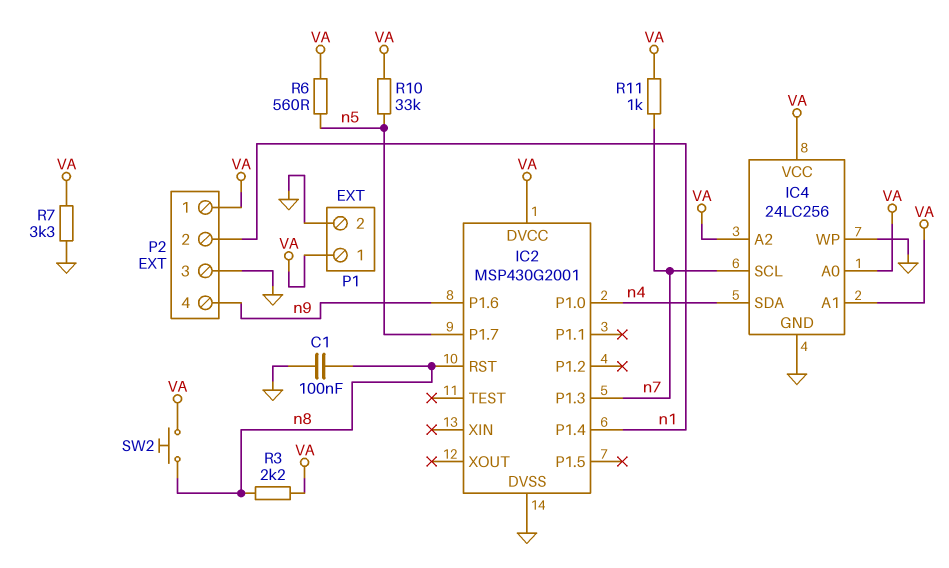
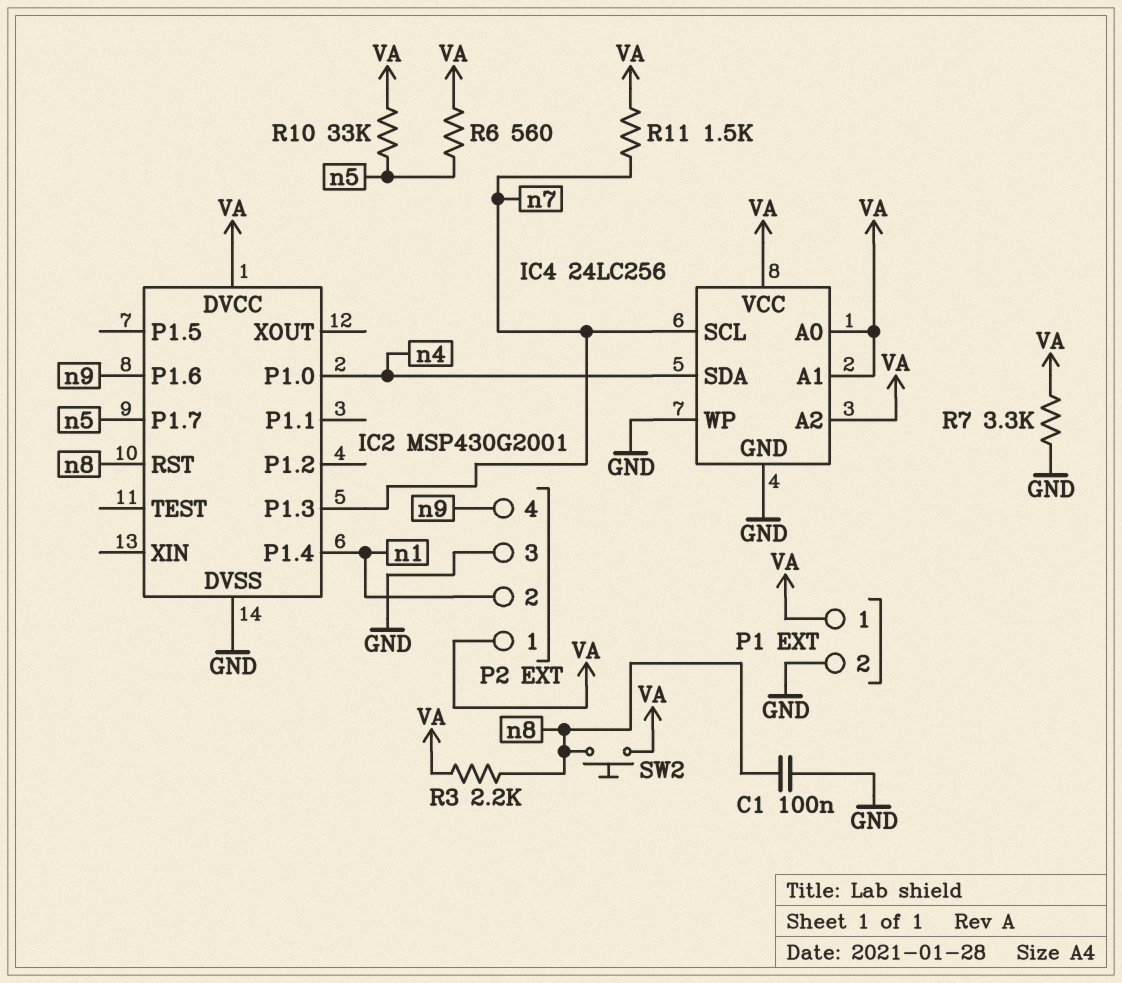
R11: 1k (VA, n7) -> 1.5k (VA, n7)

